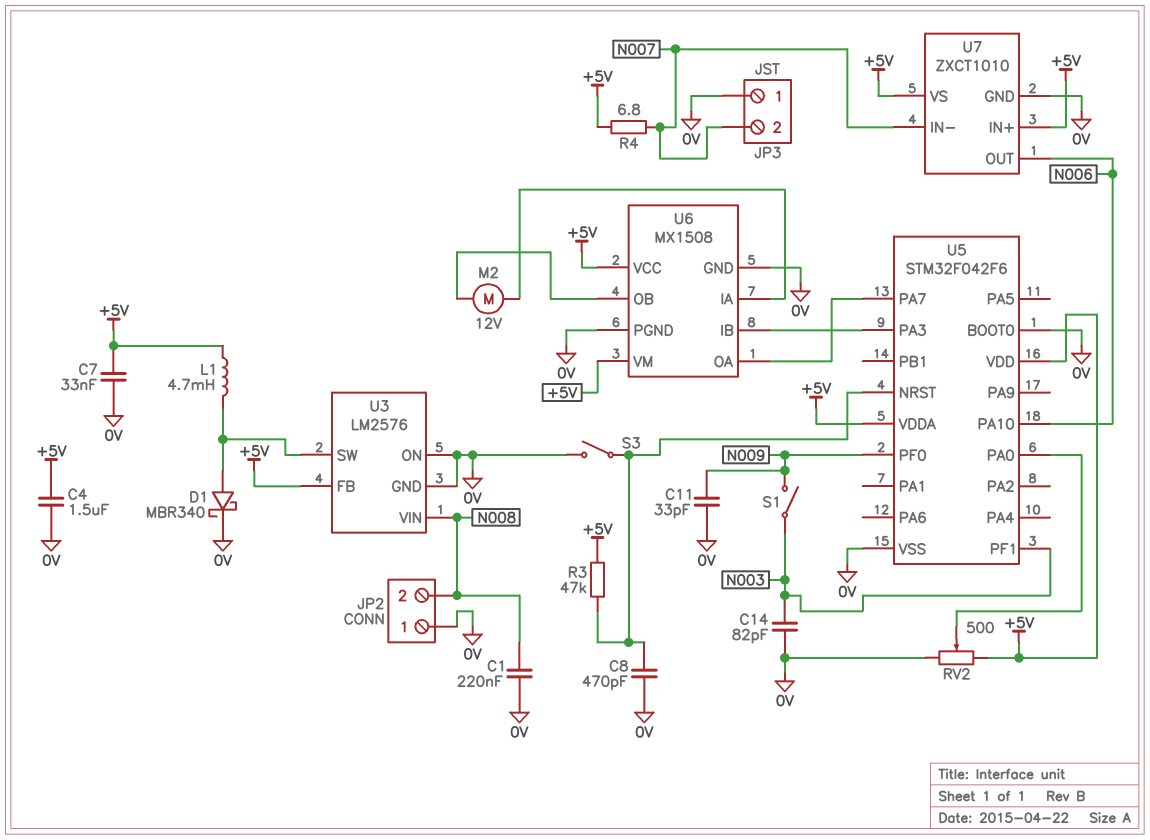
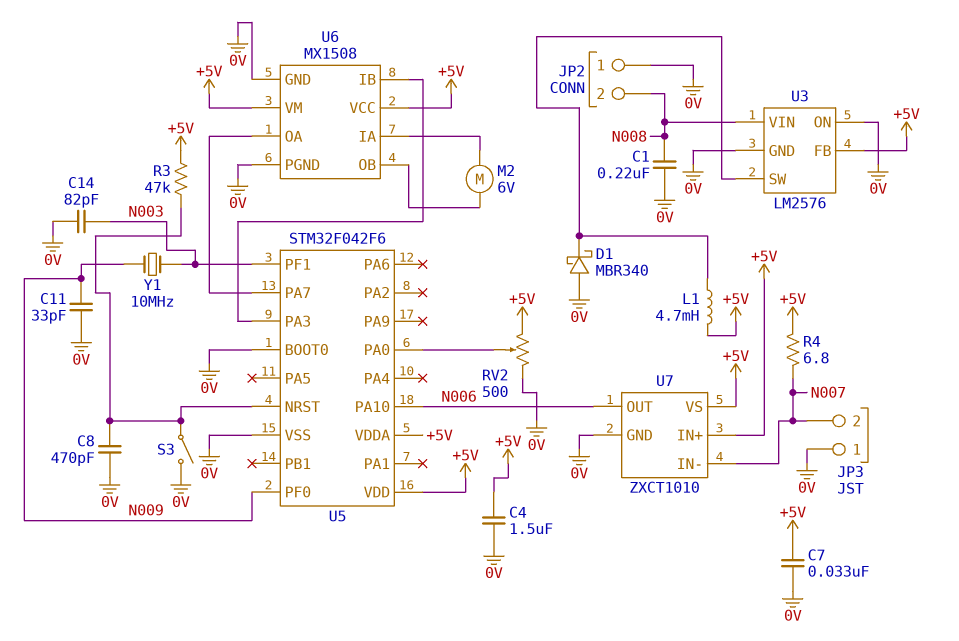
D1: schottky MBR340 (A U3/SW, K 0V) -> schottky MBR340 (A 0V, K U3/SW)
M2: motor 12V (U6/IA, U6/OB) -> motor 6V (U6/IA, U6/OB)
S1: switch (N003, N009) -> none
Y1: none -> 10MHz (N003, N009)

